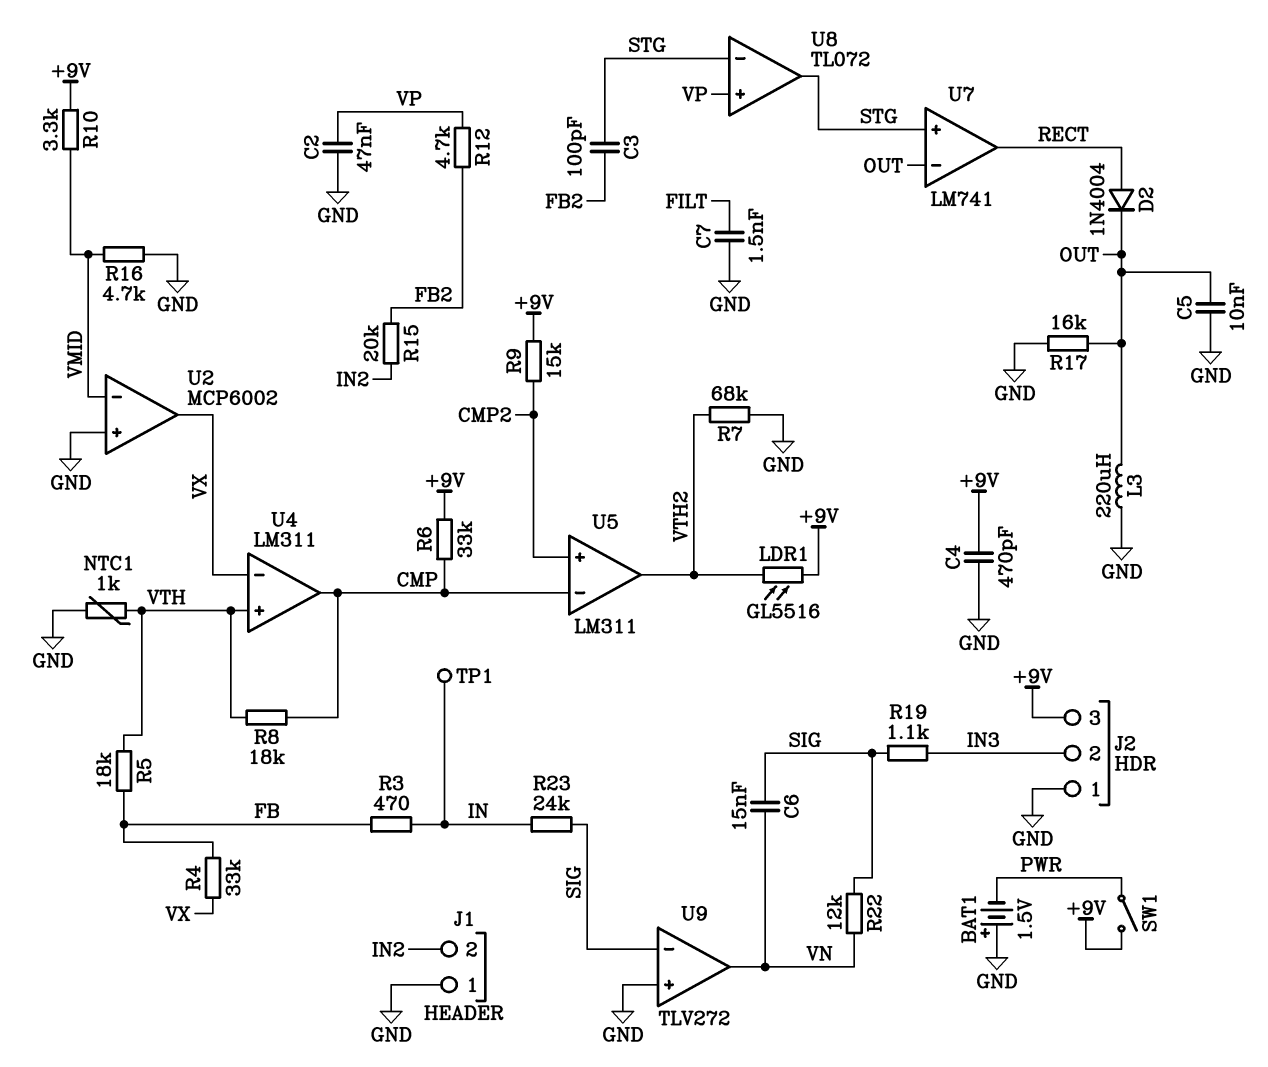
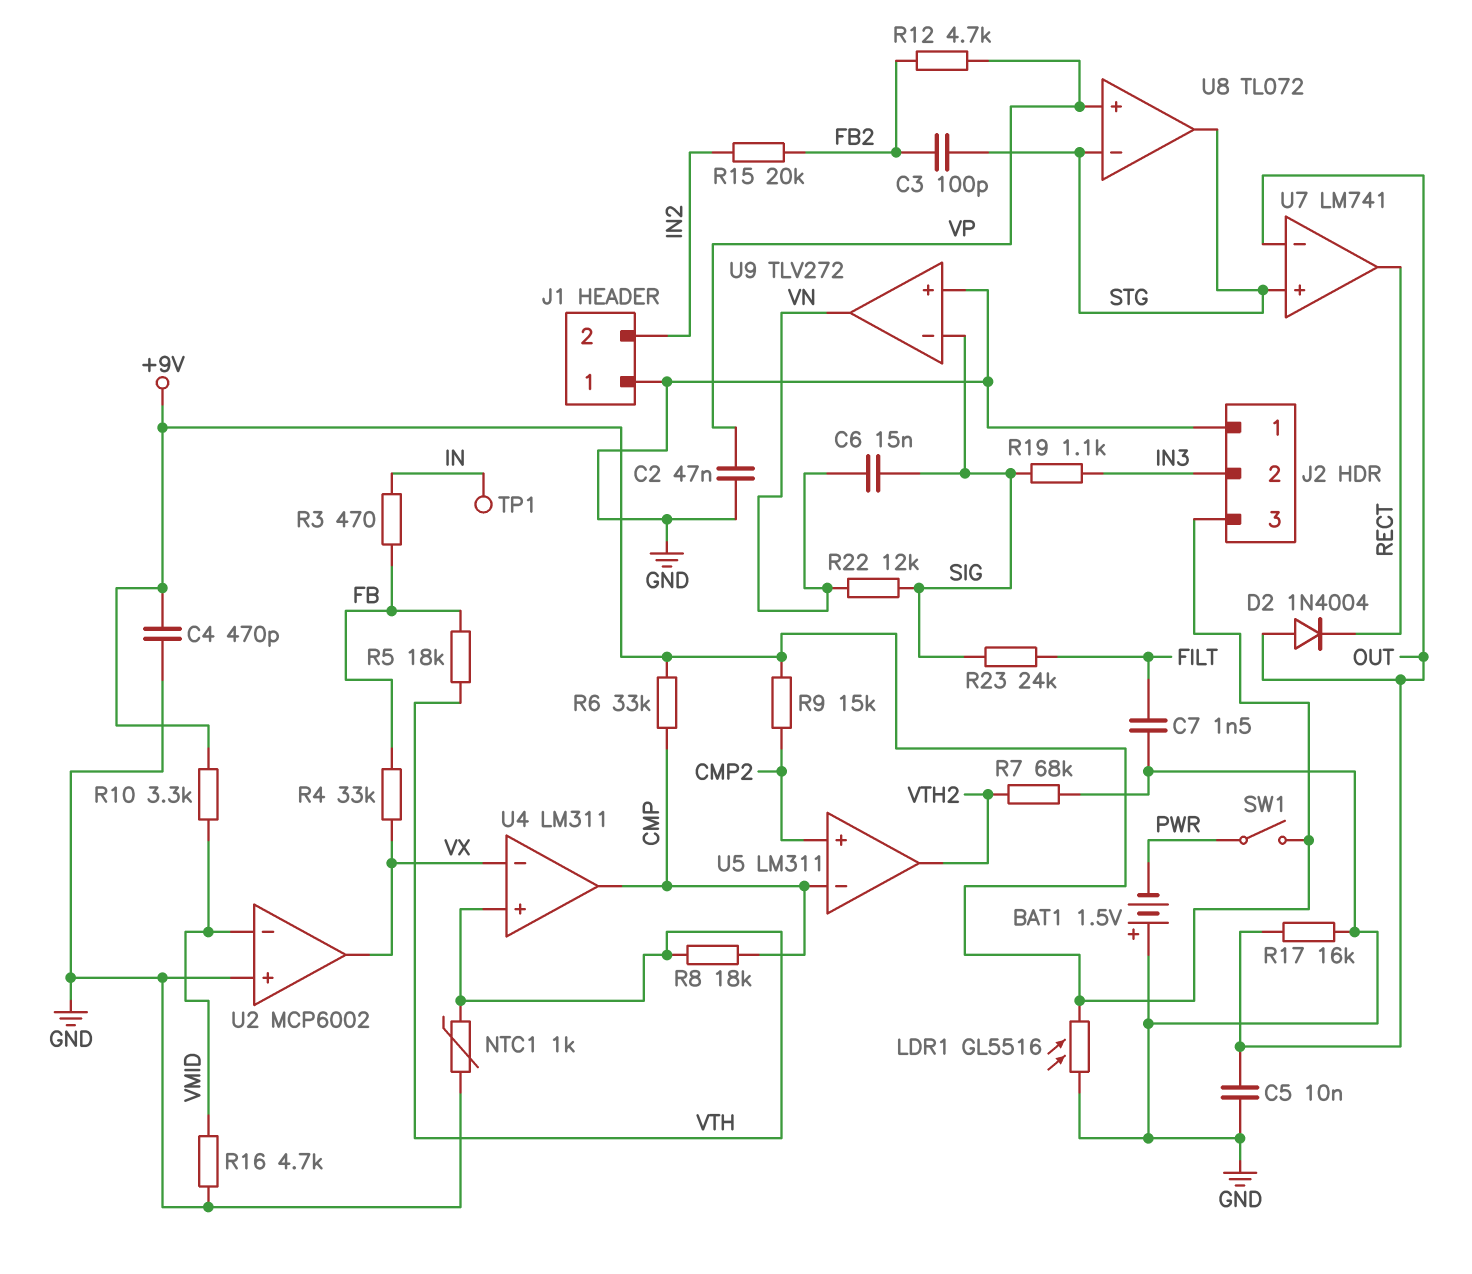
D2: diode 1N4004 (A RECT, K OUT) -> diode 1N4004 (A OUT, K RECT)
L3: 220uH (GND, OUT) -> none
LDR1: GL5516 (+9V, VTH2) -> GL5516 (+9V, GND)
R23: 24k (IN, SIG) -> 24k (FILT, SIG)

